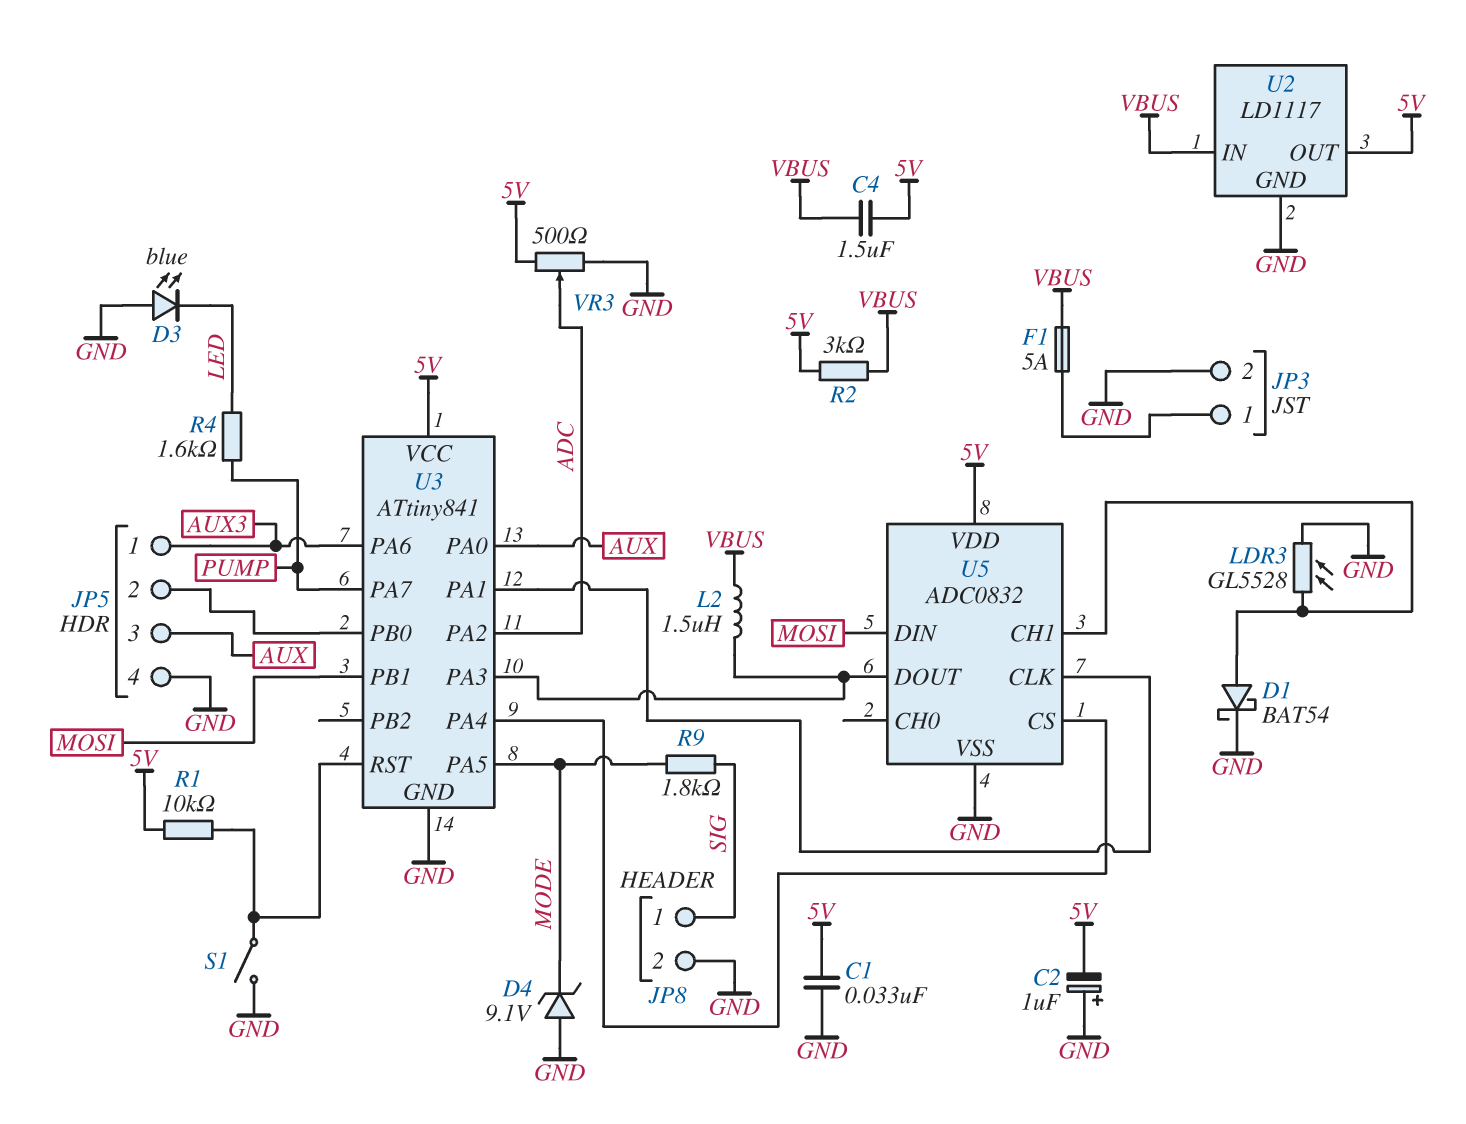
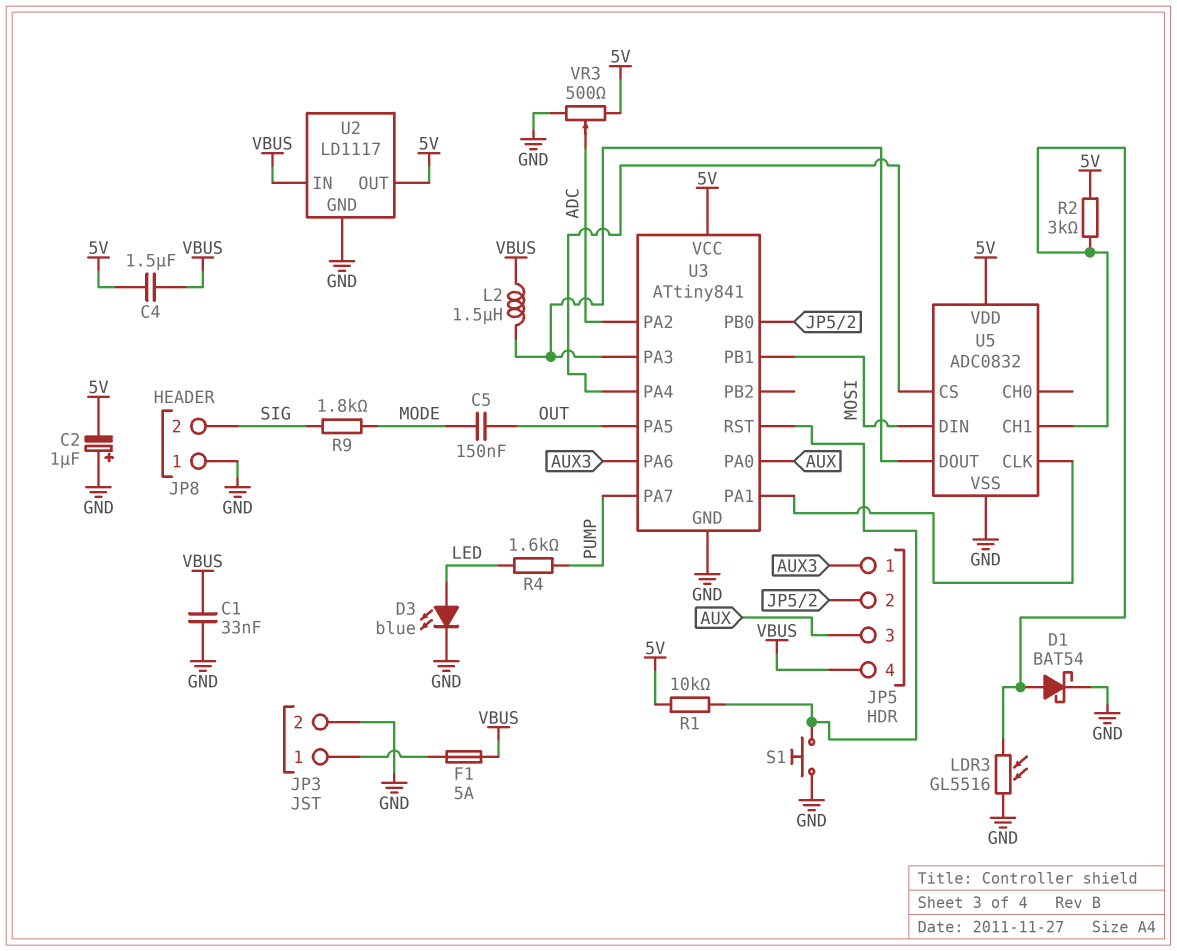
C1: 33nF (5V, GND) -> 33nF (GND, VBUS)
C5: none -> 150nF (MODE, OUT)
D3: LED blue (A GND, K LED) -> LED blue (A LED, K GND)
D4: zener 9.1V (A GND, K MODE) -> none
JP5 pin 4: GND -> VBUS
JP8 pin 1: SIG -> GND
JP8 pin 2: GND -> SIG
LDR3: GL5528 (GND, U5/CH1) -> GL5516 (GND, U5/CH1)
R2: 3k (5V, VBUS) -> 3k (5V, U5/CH1)
S1: switch (GND, U3/RST) -> button (GND, U3/RST)
U3 pin PA5: MODE -> OUT

